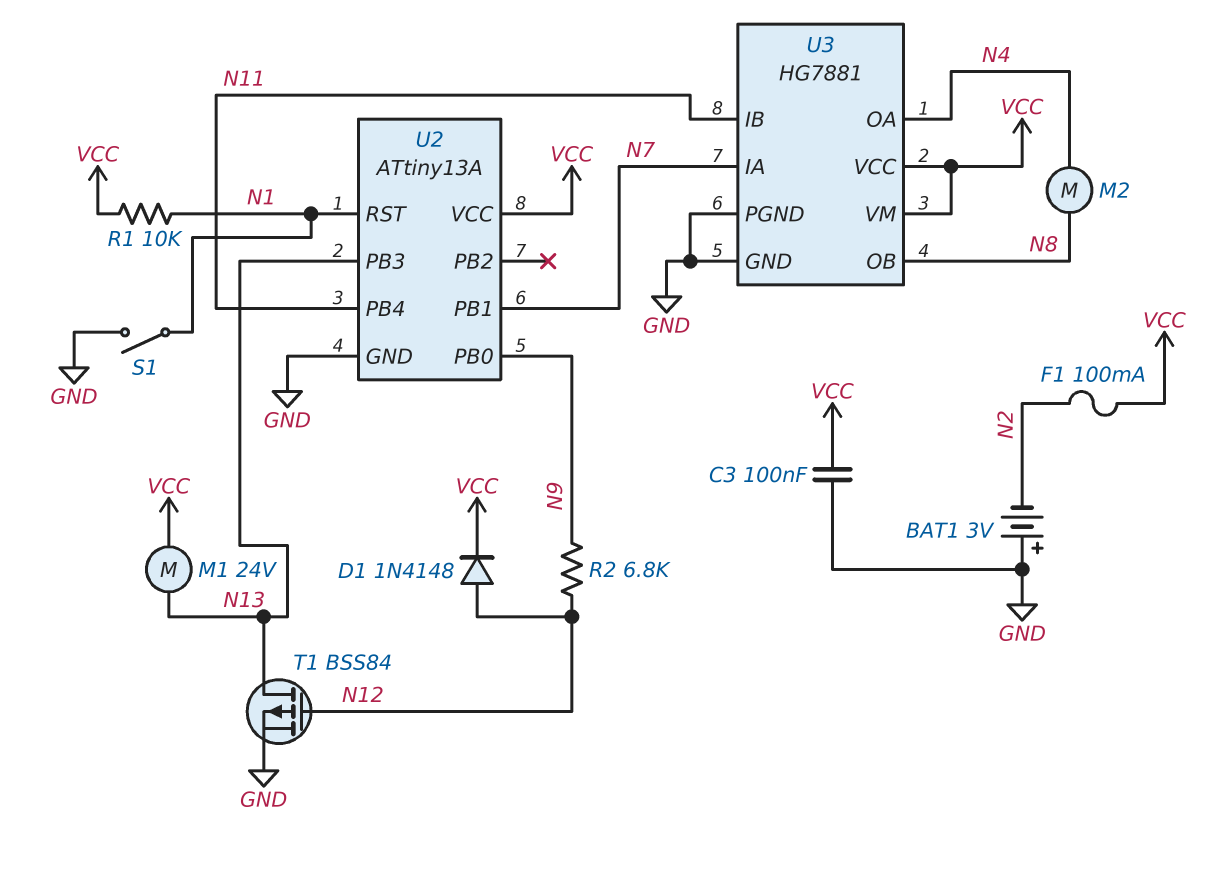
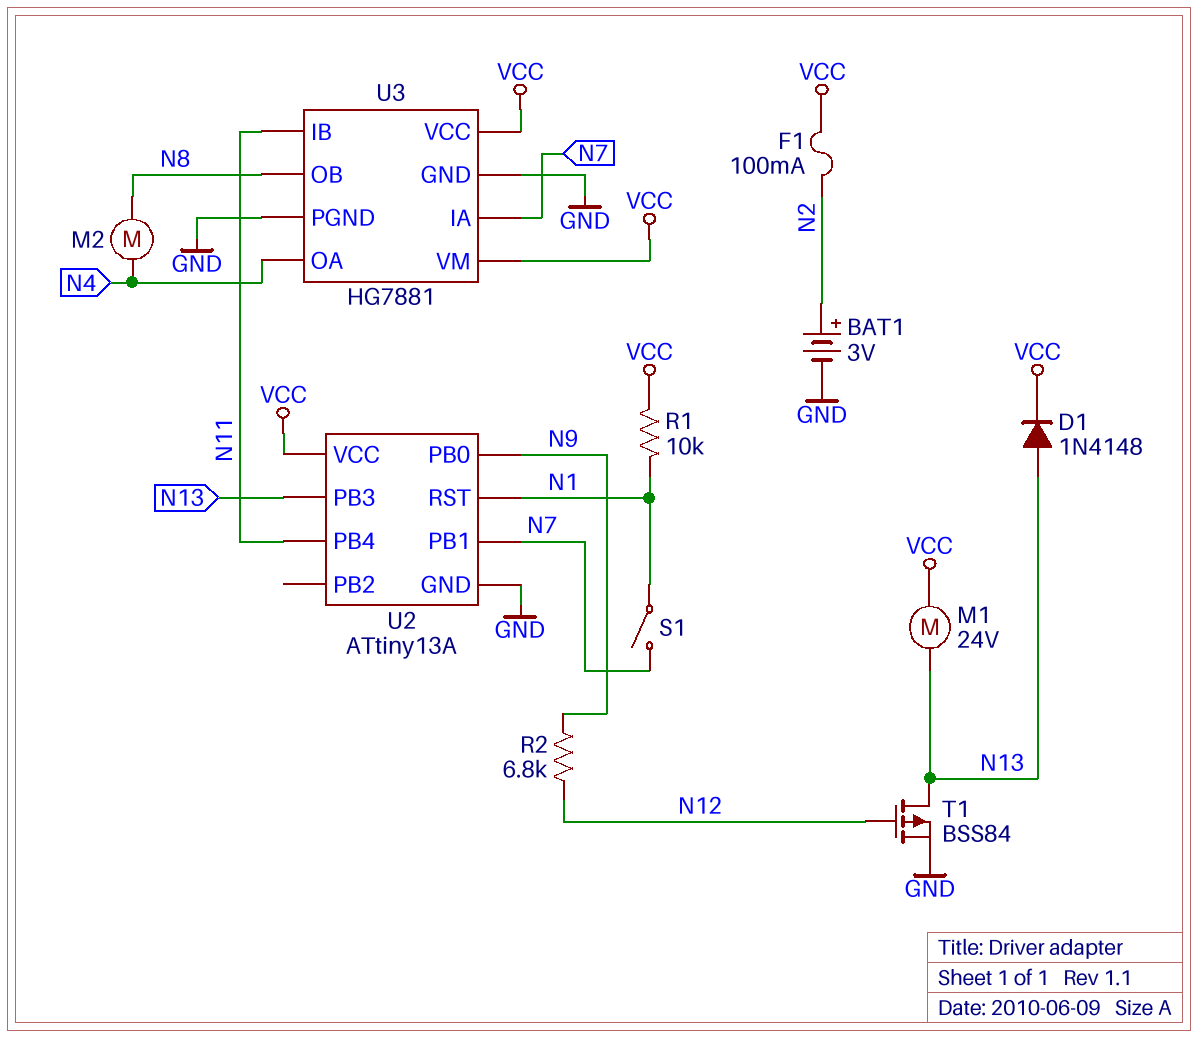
BAT1: 3V (plus GND, minus N2) -> 3V (plus N2, minus GND)
C3: 100nF (GND, VCC) -> none
D1: diode 1N4148 (A N12, K VCC) -> diode 1N4148 (A N13, K VCC)
S1: switch (GND, N1) -> switch (N1, N7)

